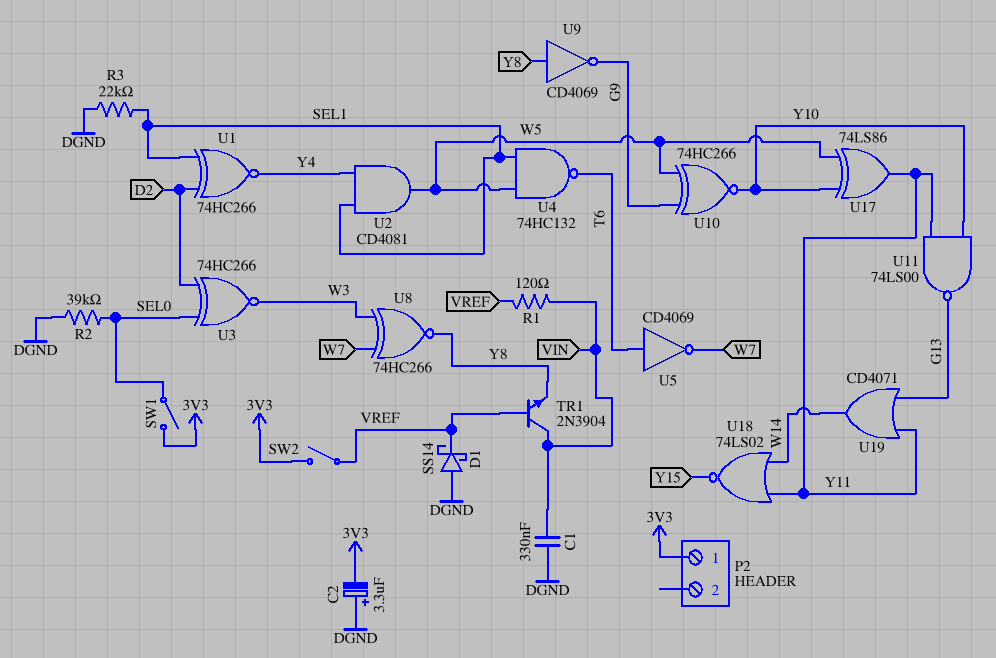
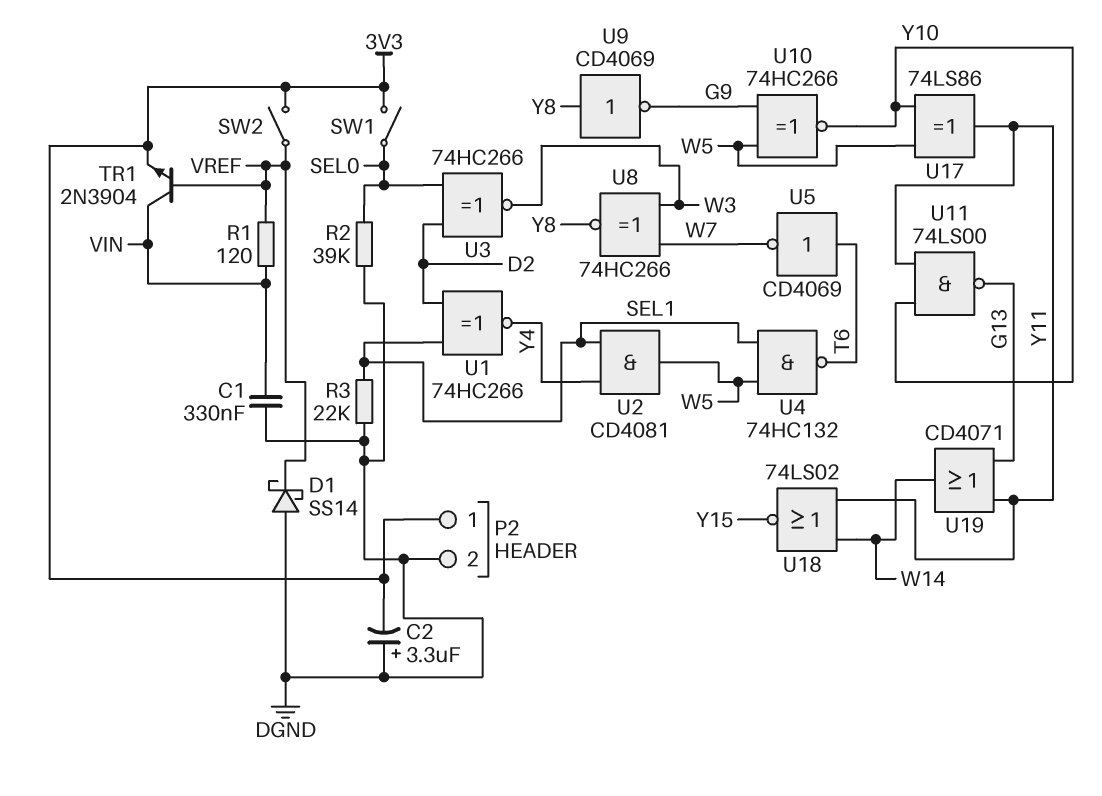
P2 pin 2: none -> DGND
TR1: NPN 2N3904 (B VREF, C VIN, E Y8) -> NPN 2N3904 (B VREF, C VIN, E 3V3)

